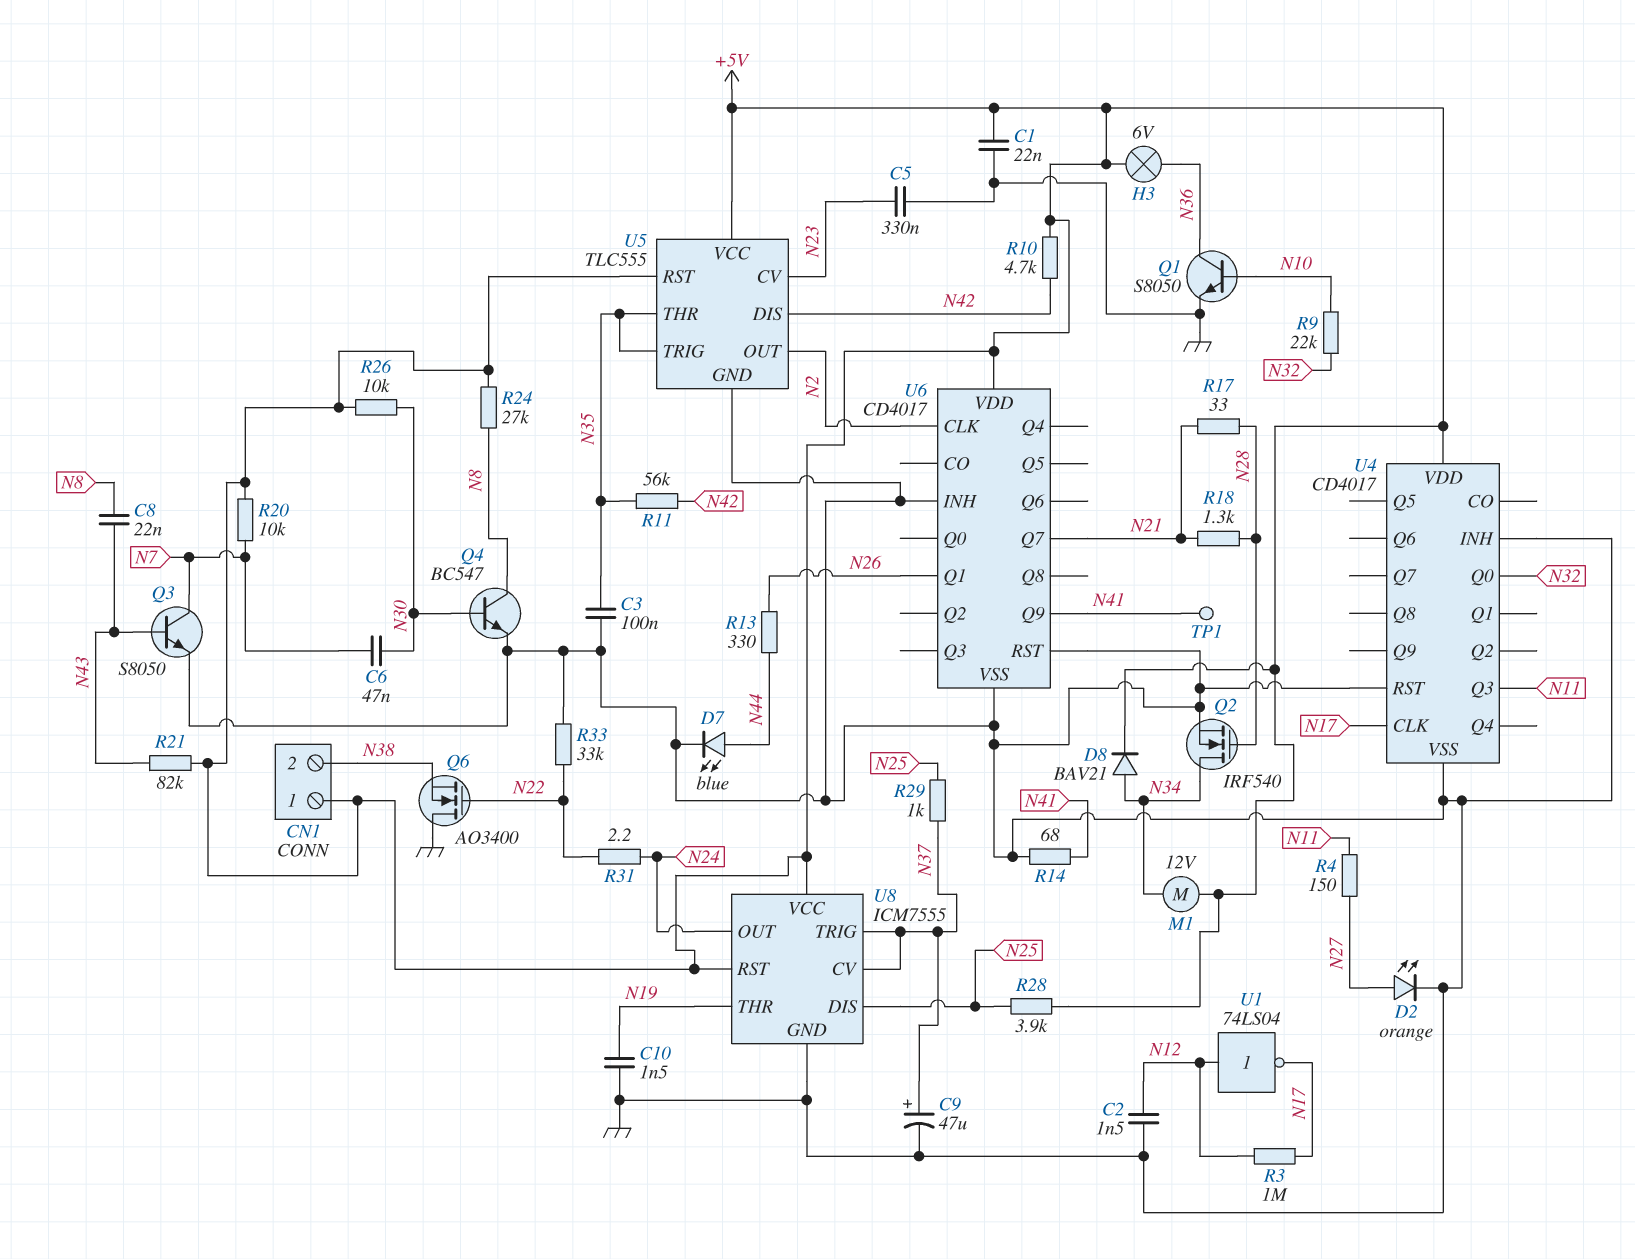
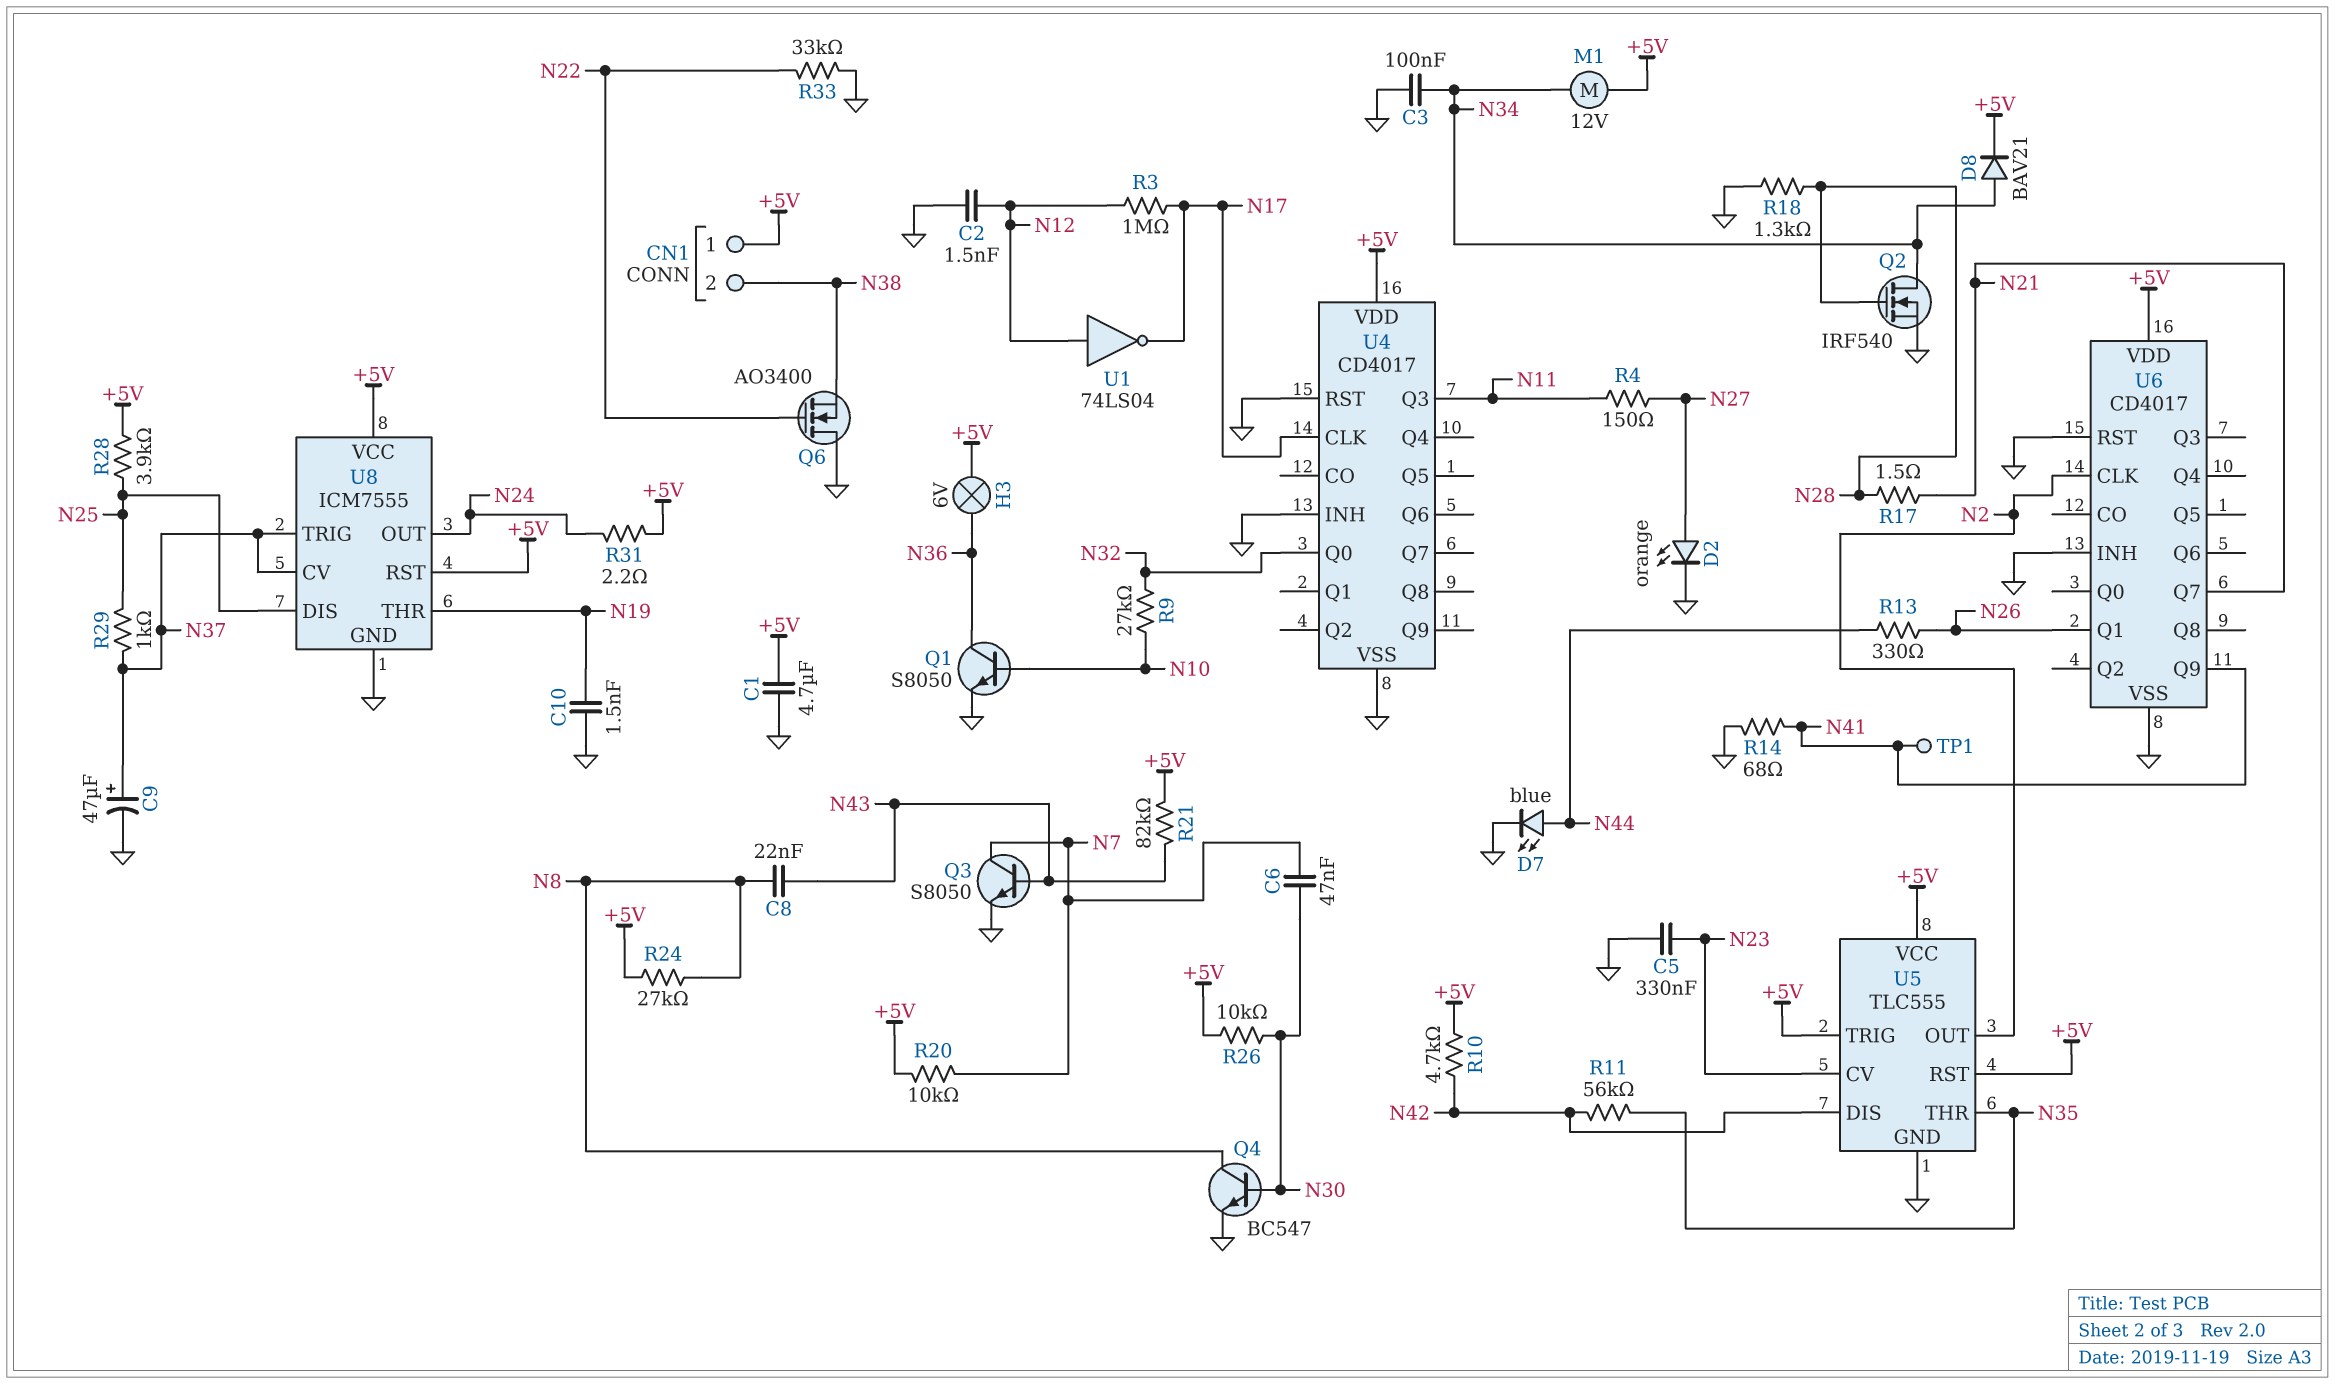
C1: 22nF (+5V, GND) -> 4.7uF (+5V, GND)
C3: 100nF (GND, N35) -> 100nF (GND, N34)
R9: 22k (N10, N32) -> 27k (N10, N32)
R17: 33 (N21, N28) -> 1.5 (N21, N28)
R18: 1.3k (N21, N28) -> 1.3k (GND, N28)
R31: 2.2 (N22, N24) -> 2.2 (+5V, N24)
U5 pin TRIG: N35 -> +5V

